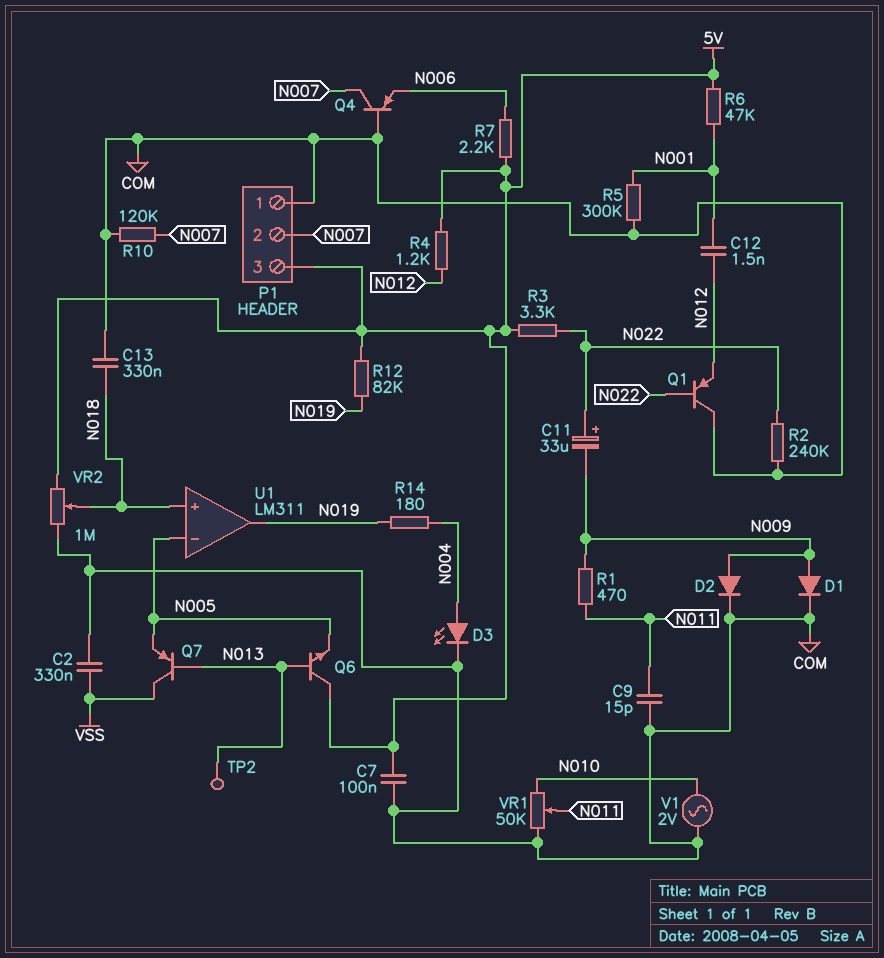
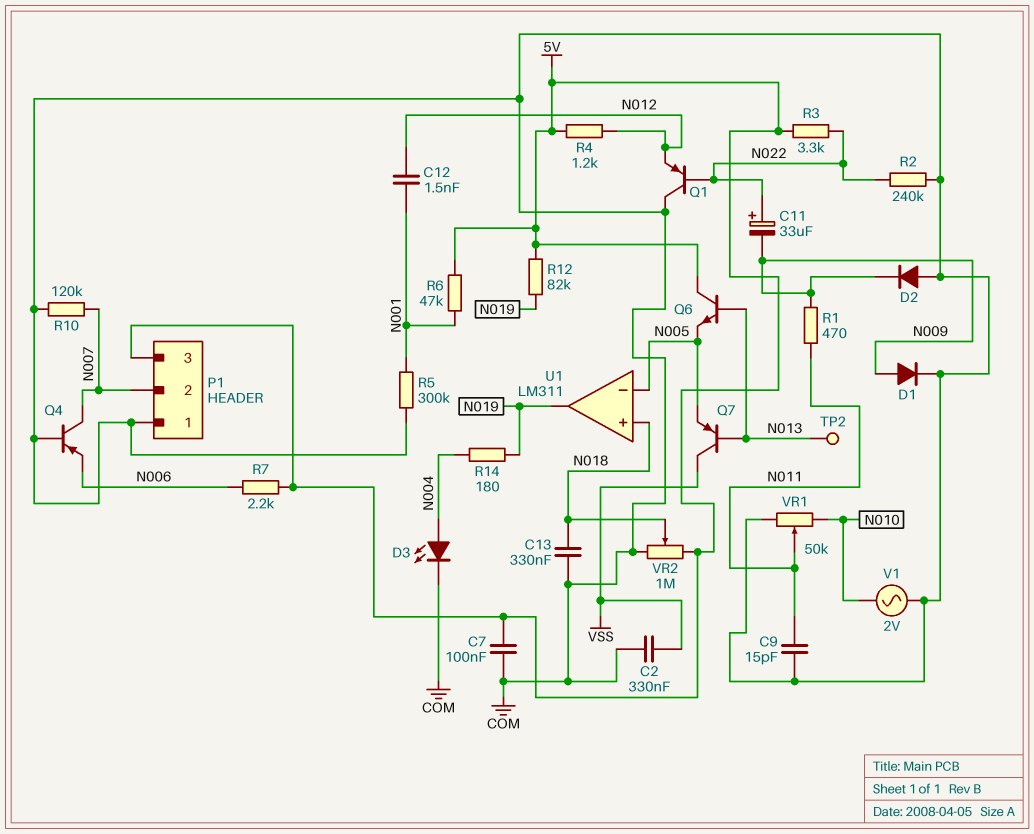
D2: diode (A N009, K COM) -> diode (A COM, K N009)

